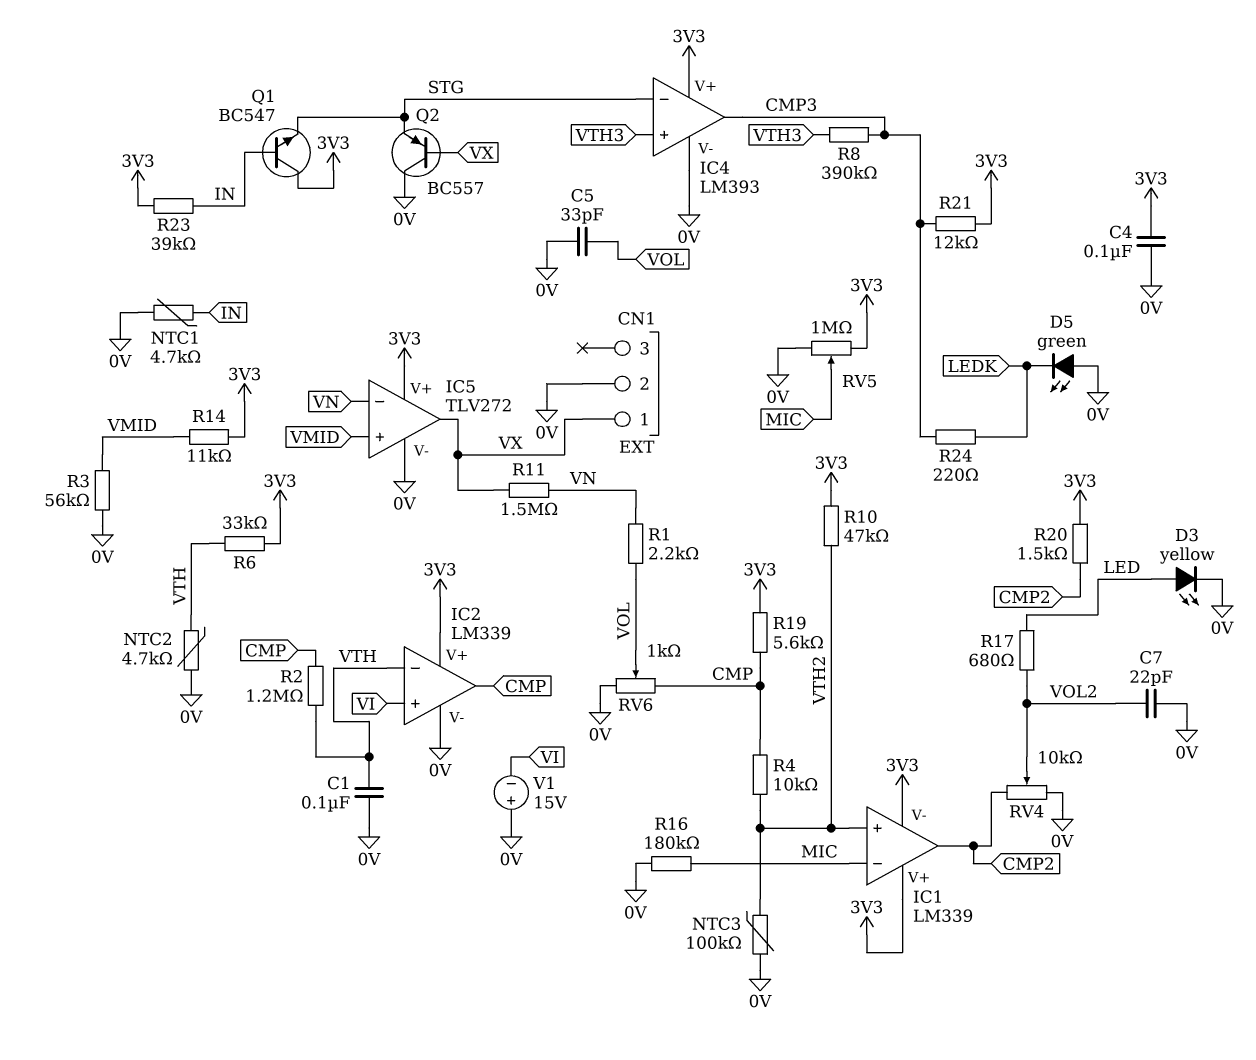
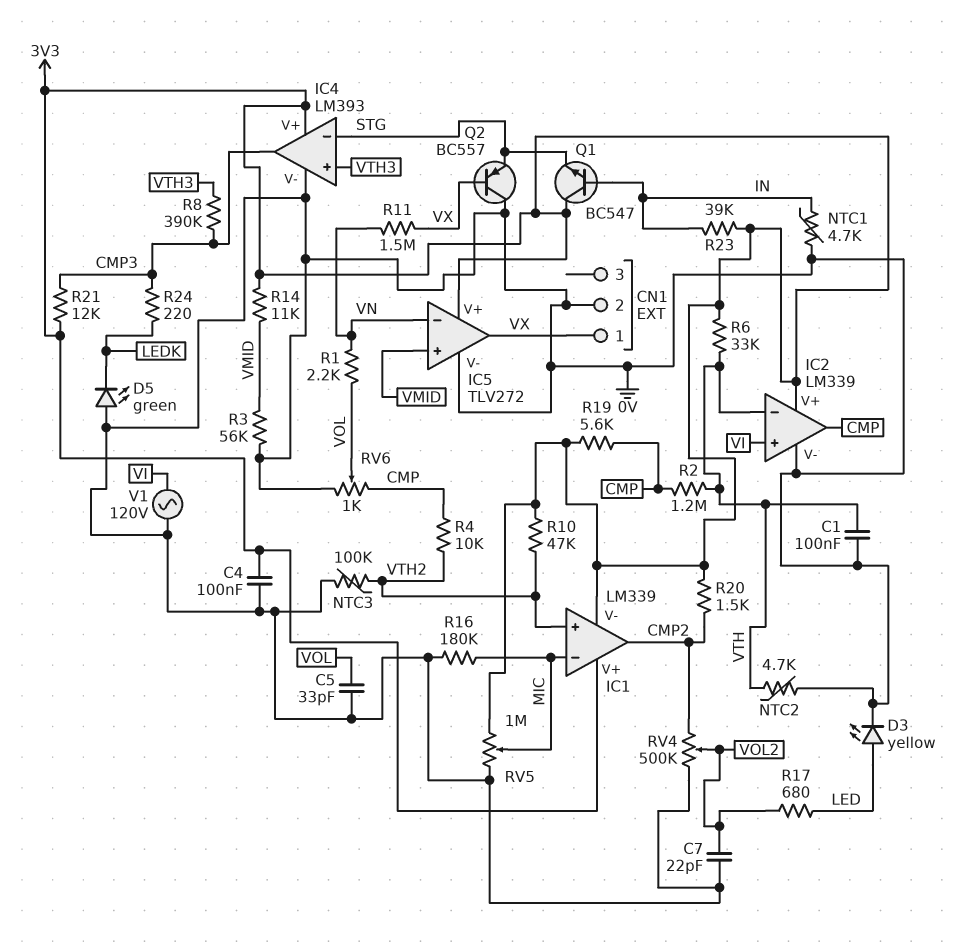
RV4: 10k (0V, CMP2, wiper VOL2) -> 500k (0V, CMP2, wiper VOL2)
V1: 15V (plus 0V, minus VI) -> AC 120V (0V, VI)

